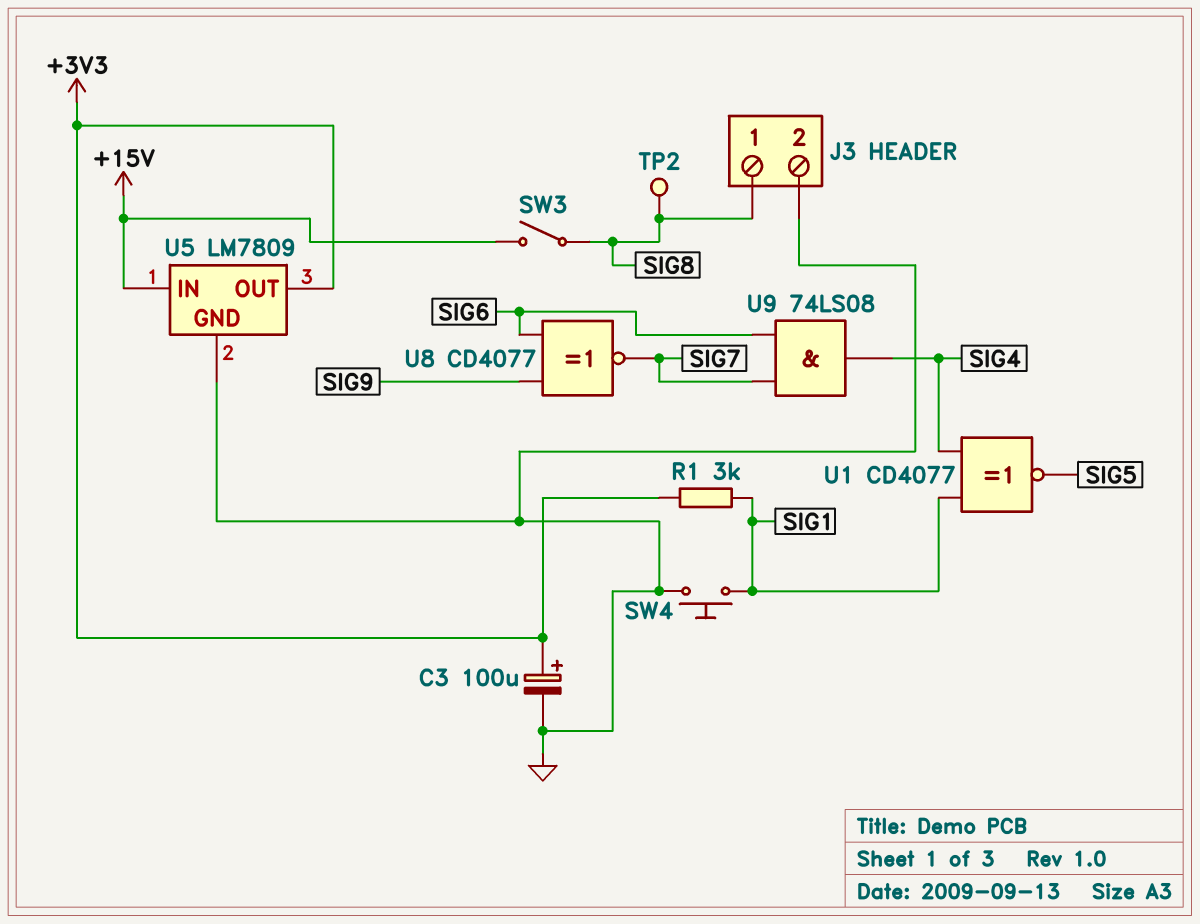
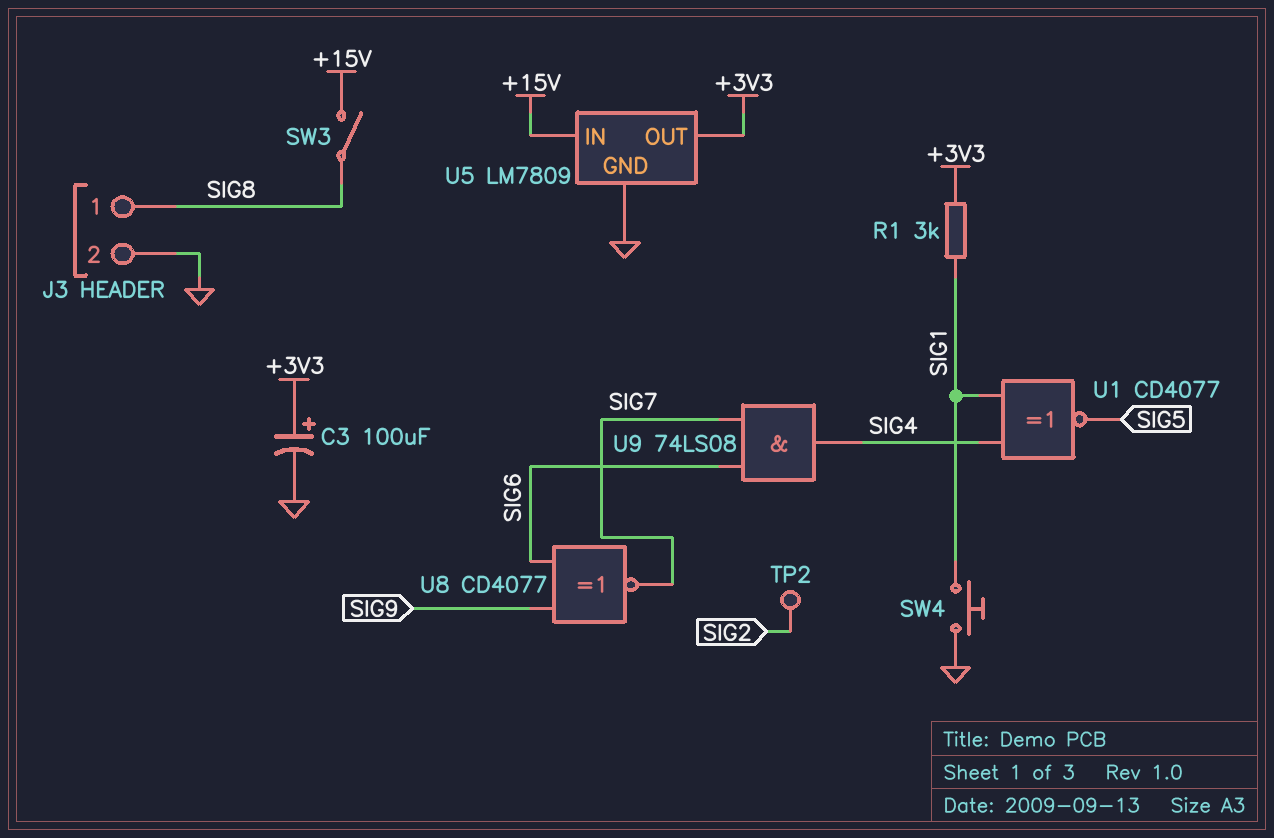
TP2: test point (SIG8) -> test point (SIG2)

